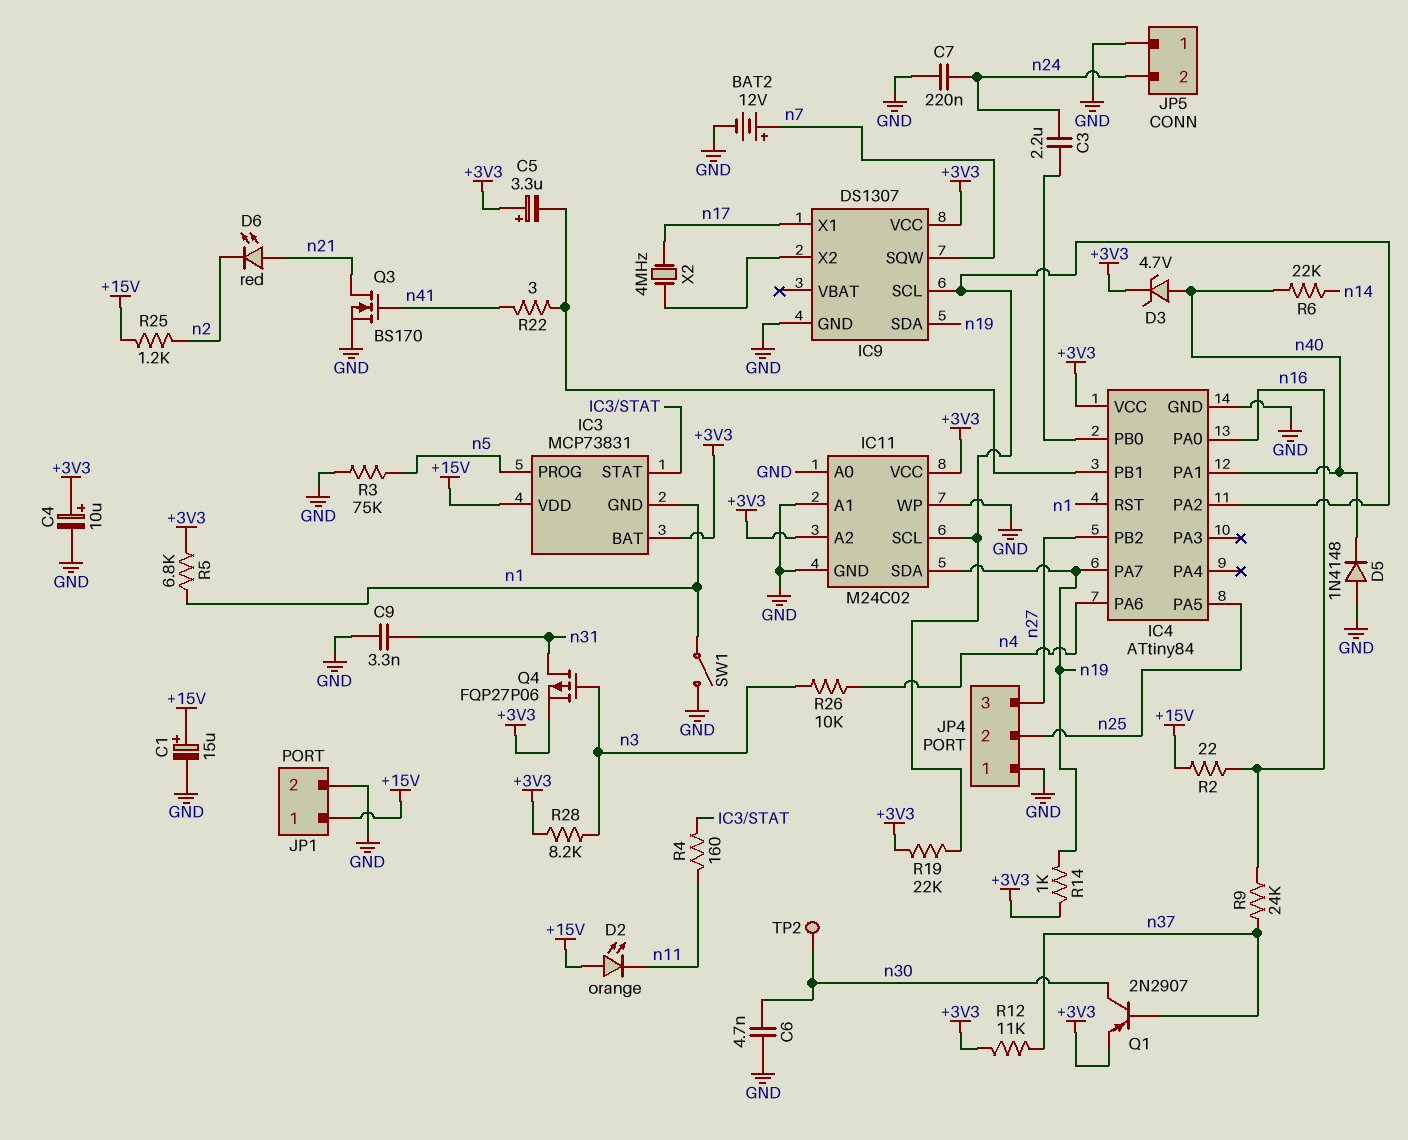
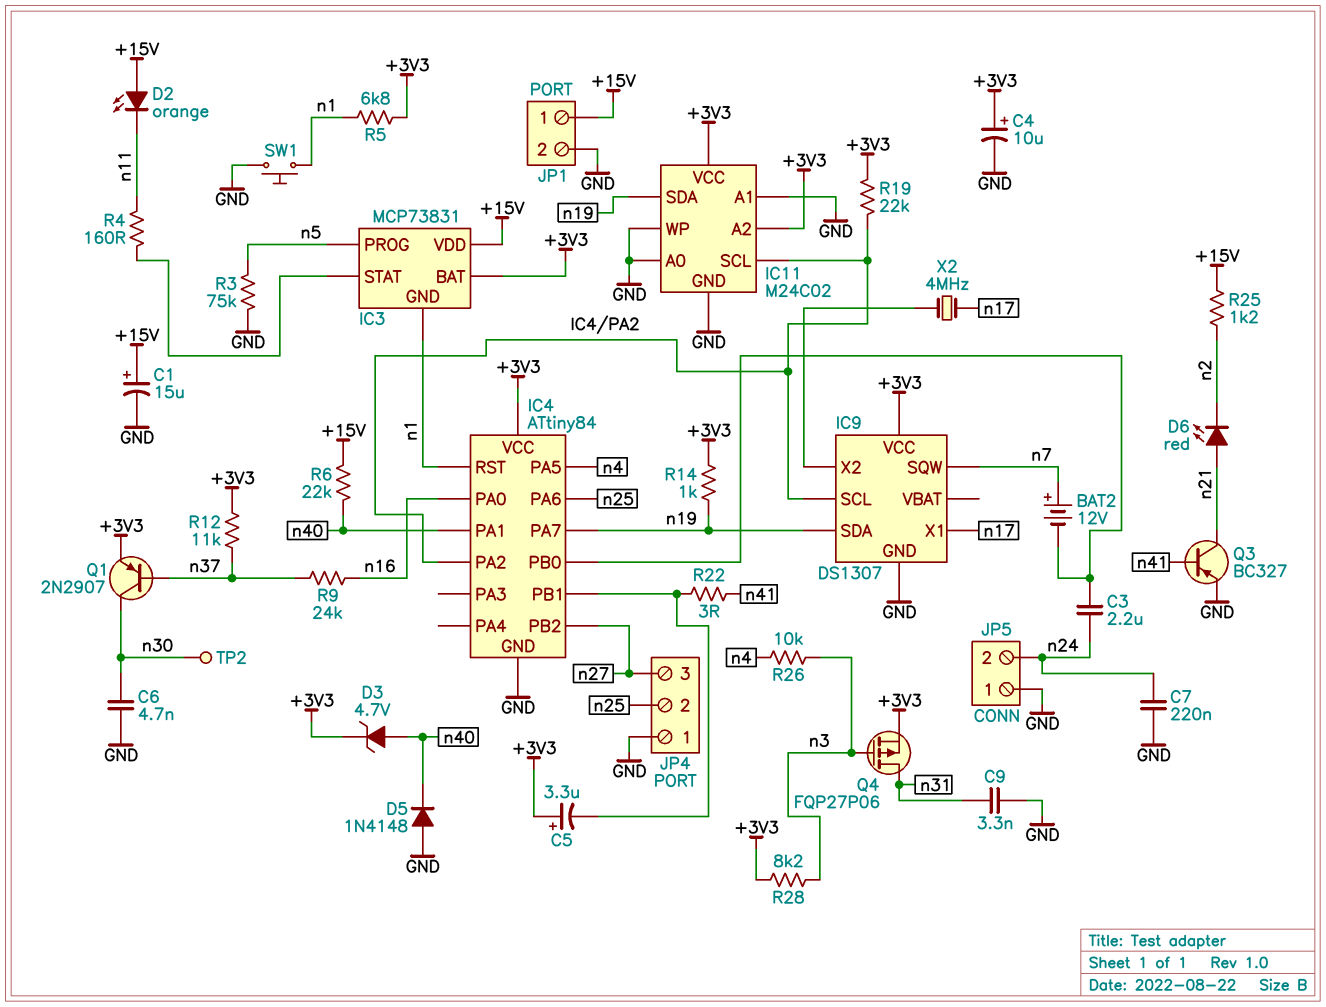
BAT2: 12V (plus n7, minus GND) -> 12V (plus n7, minus IC4/PB0)
IC4 pin PA5: n25 -> n4
IC4 pin PA6: n4 -> n25
Q3: NMOS BS170 (G n41, D n21, S GND) -> PNP BC327 (B n41, C n21, E GND)
R2: 22 (+15V, n16) -> none
R6: 22k (n14, n40) -> 22k (+15V, n40)
SW1: switch (GND, n1) -> button (GND, n1)

